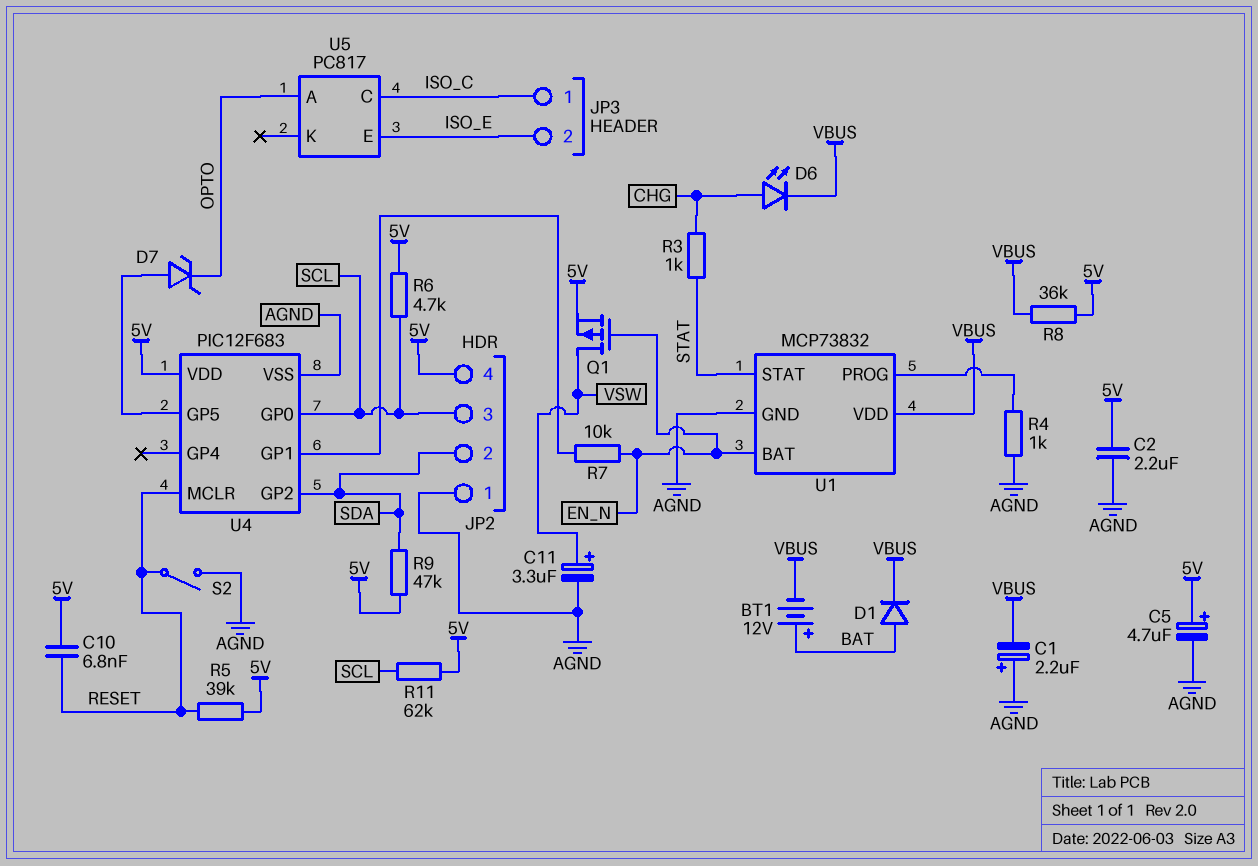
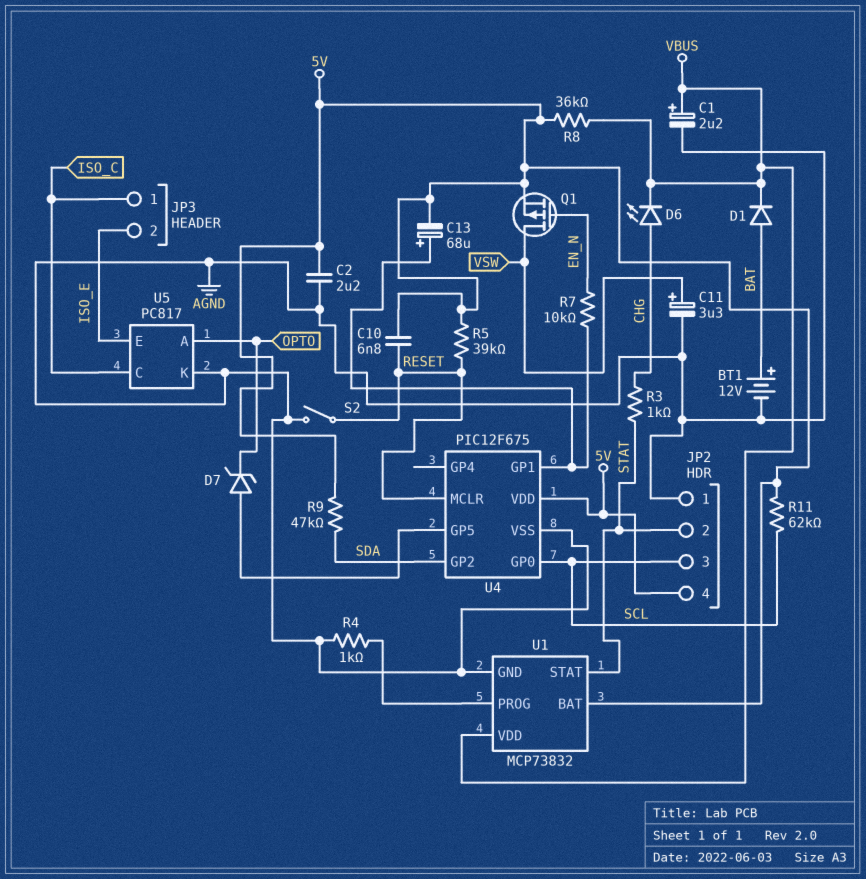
BT1: 12V (plus BAT, minus VBUS) -> 12V (plus BAT, minus AGND)
C1: 2.2uF (plus AGND, minus VBUS) -> 2.2uF (plus VBUS, minus AGND)
C5: 4.7uF (plus 5V, minus AGND) -> none
C13: none -> 68uF (plus U4/GP1, minus 5V)
JP2 pin 2: SDA -> STAT
R6: 4.7k (5V, SCL) -> none
U1 pin BAT: EN_N -> 5V
U4: PIC12F683 -> PIC12F675
U5 pin K: none -> AGND

